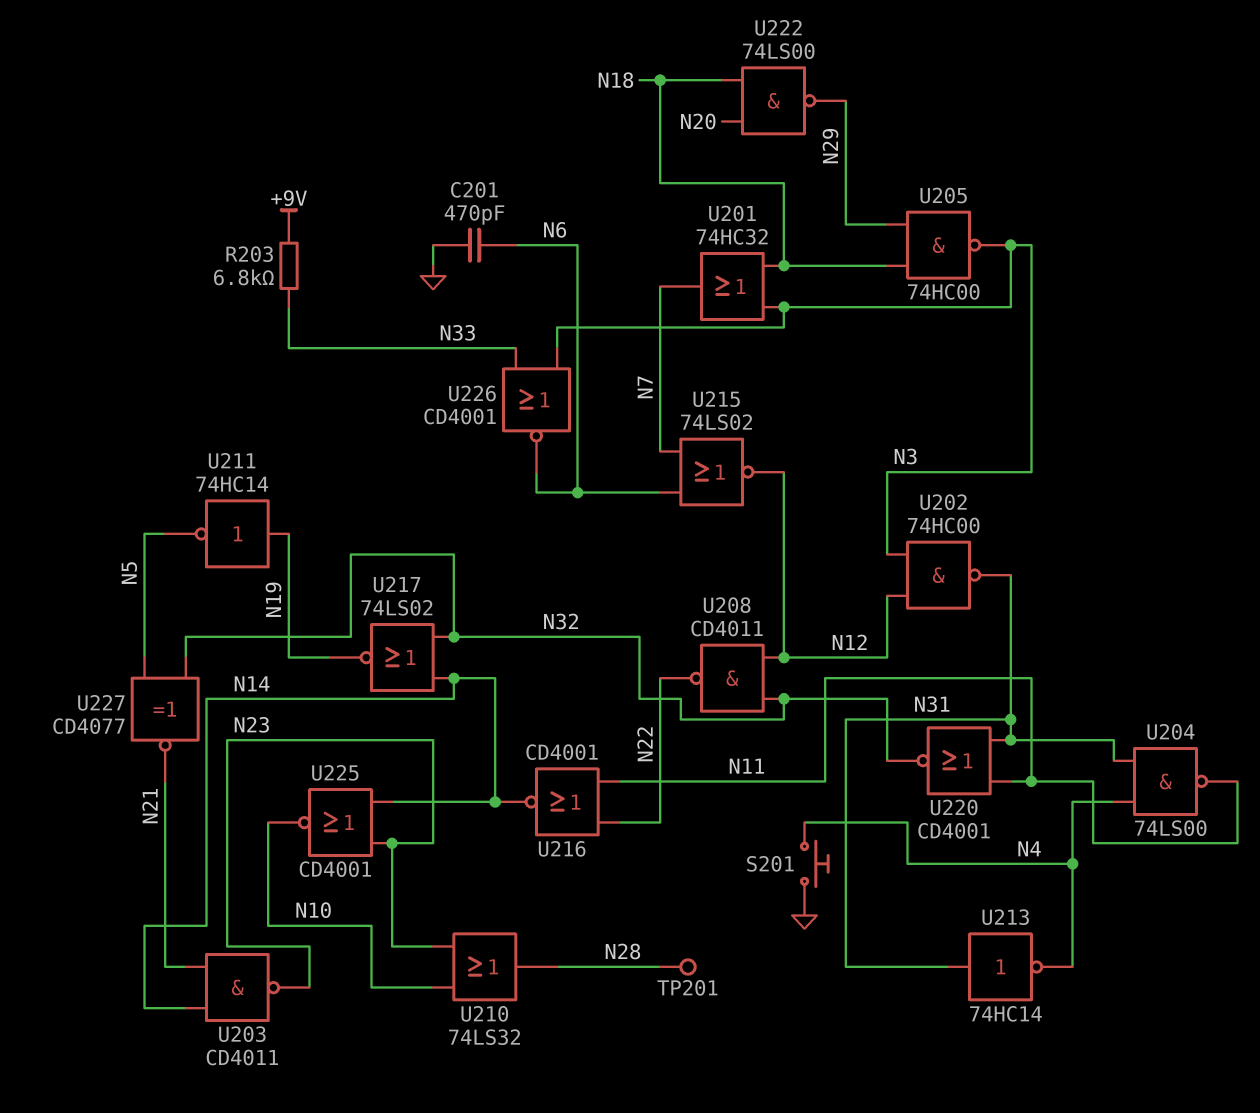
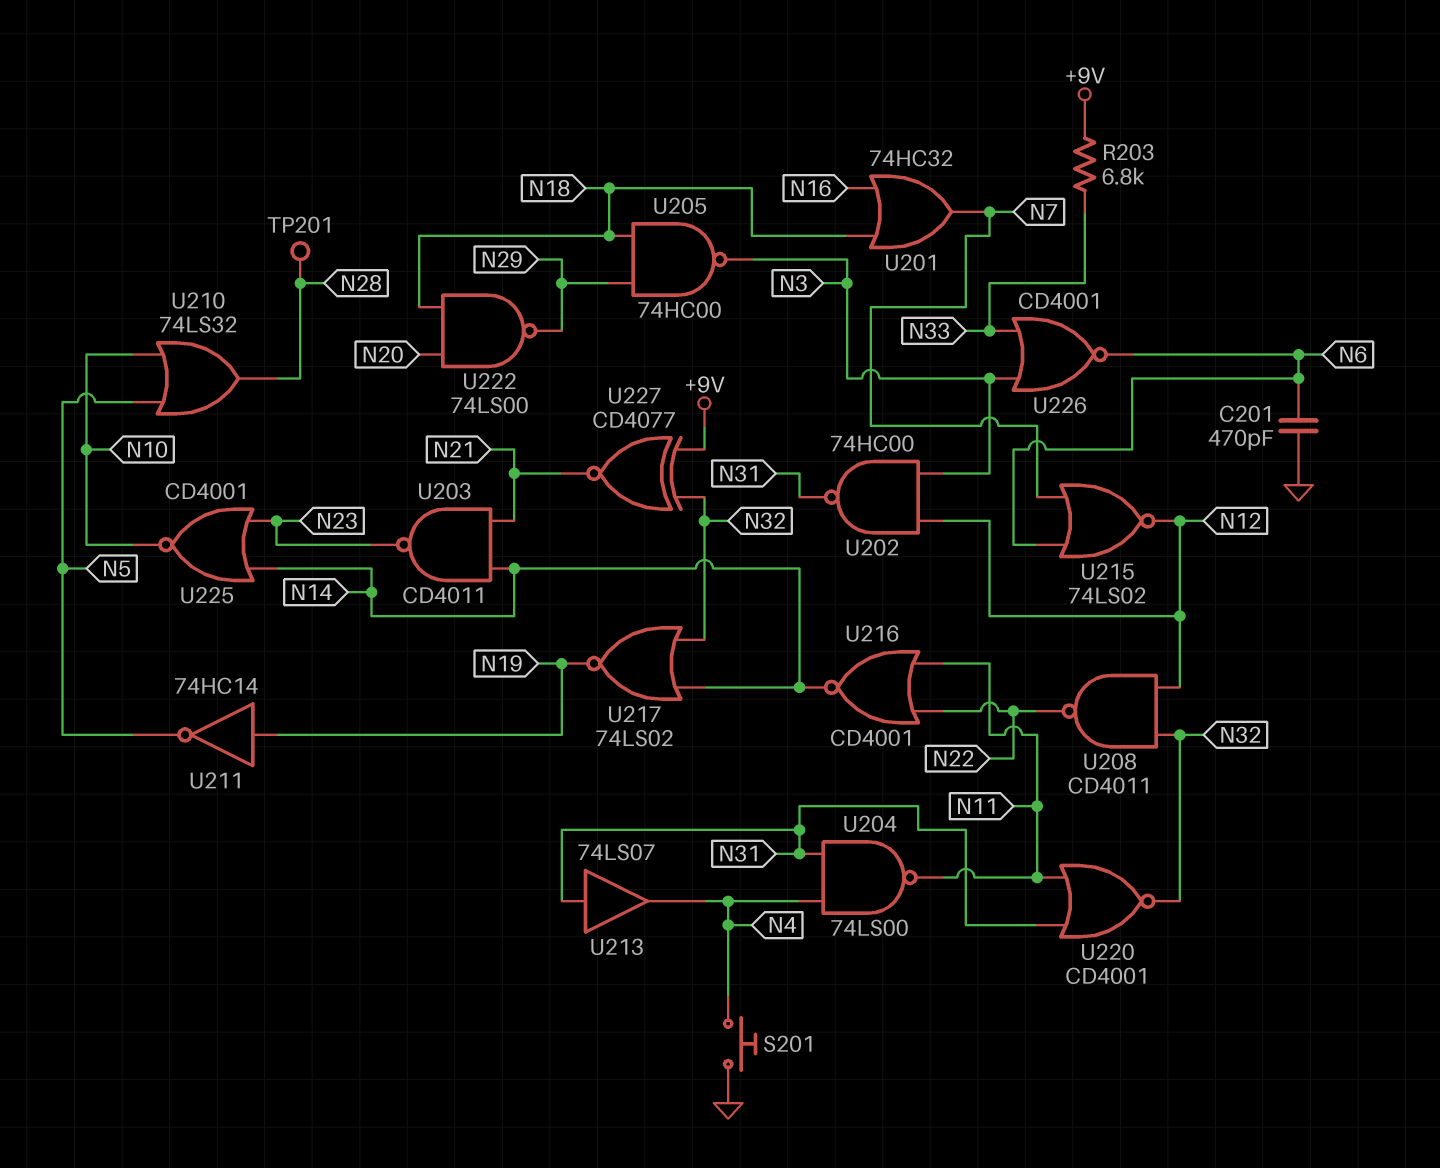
U201: OR 74HC32 (in N3, in N18, out N7) -> OR 74HC32 (in N16, in N18, out N7)
U210: OR 74LS32 (in N10, in N23, out N28) -> OR 74LS32 (in N5, in N10, out N28)
U213: NOT 74HC14 (in N31, out N4) -> buffer 74LS07 (in N31, out N4)
U227: XNOR CD4077 (in N5, in N32, out N21) -> XNOR CD4077 (in +9V, in N32, out N21)

